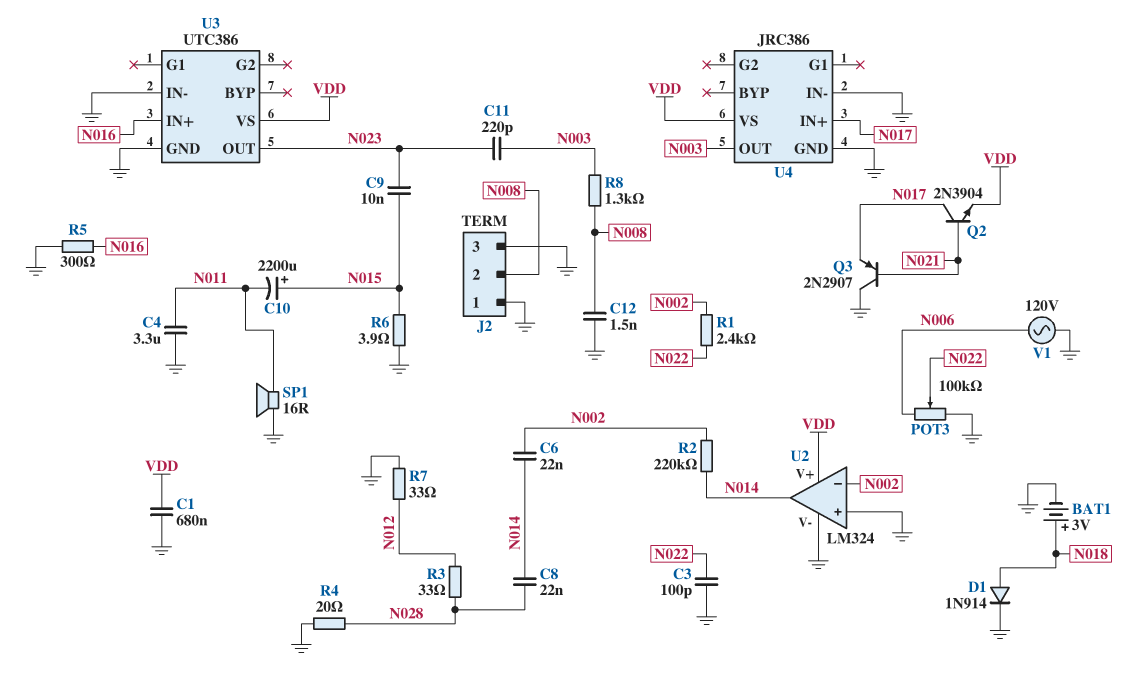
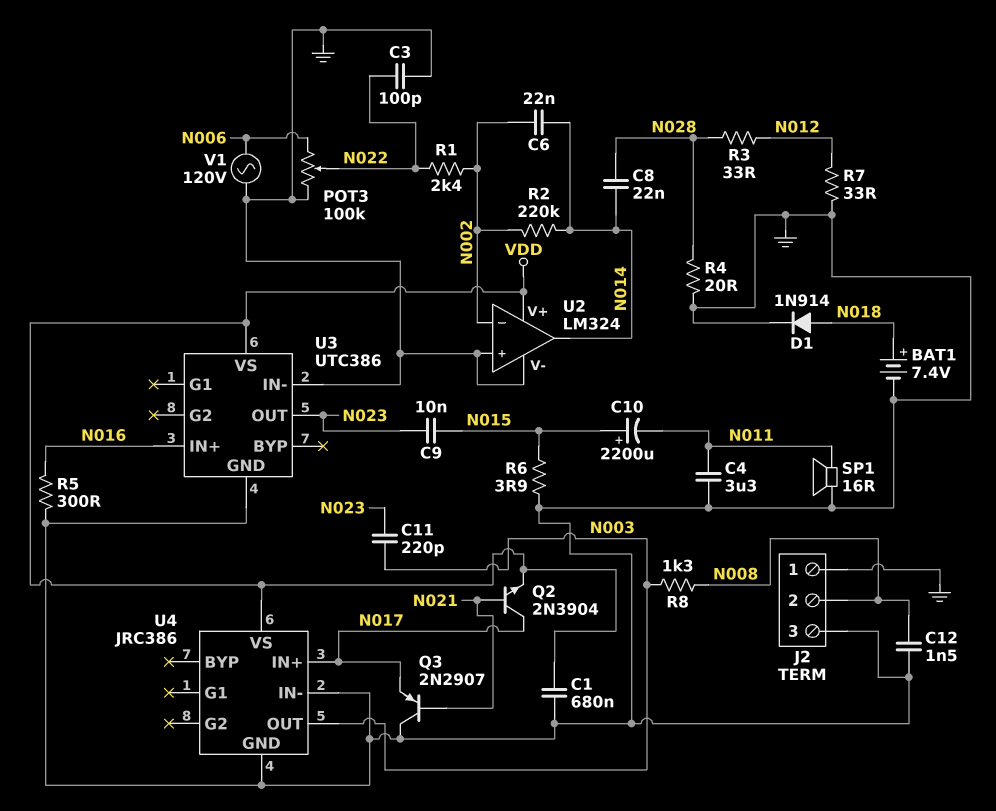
BAT1: 3V (plus N018, minus GND) -> 7.4V (plus N018, minus GND)

